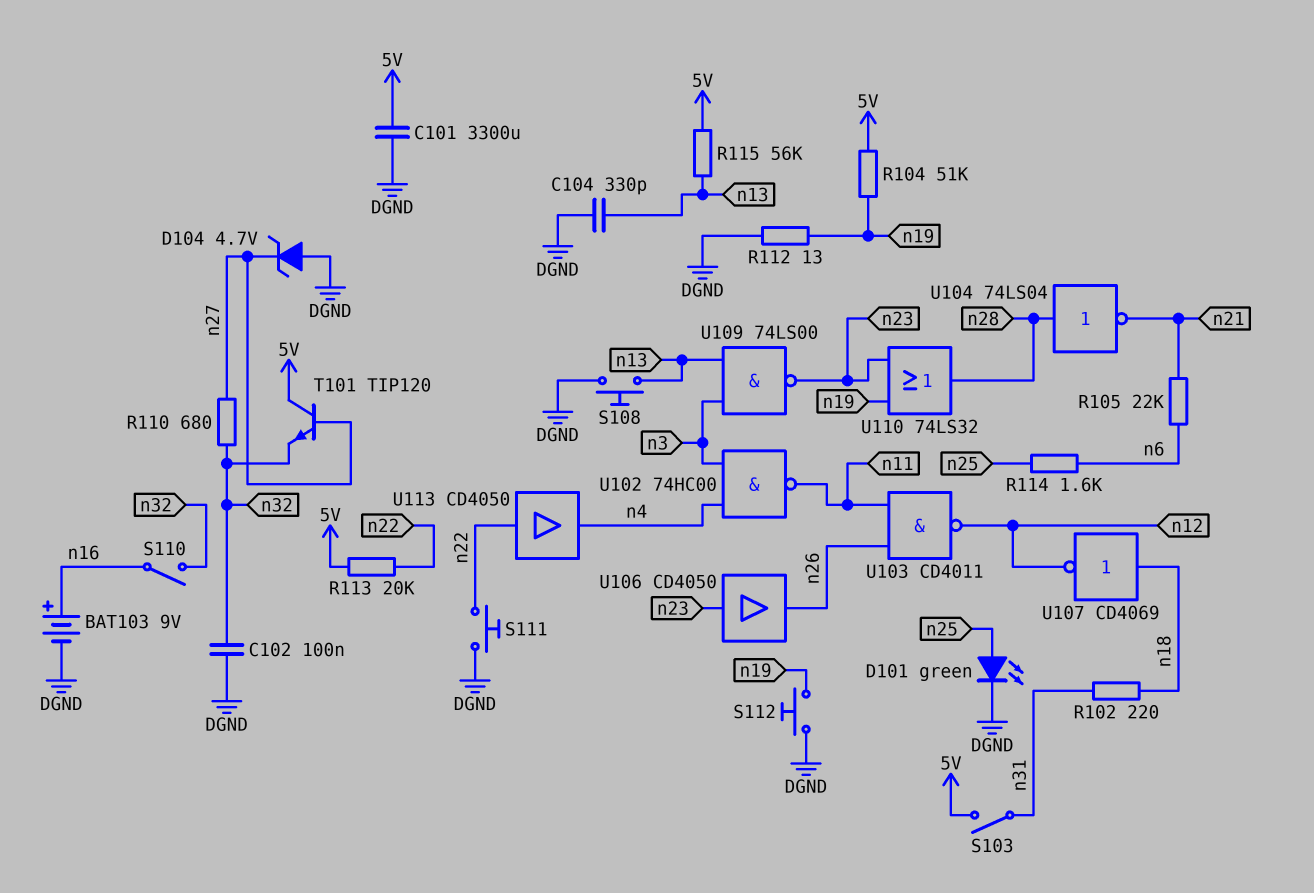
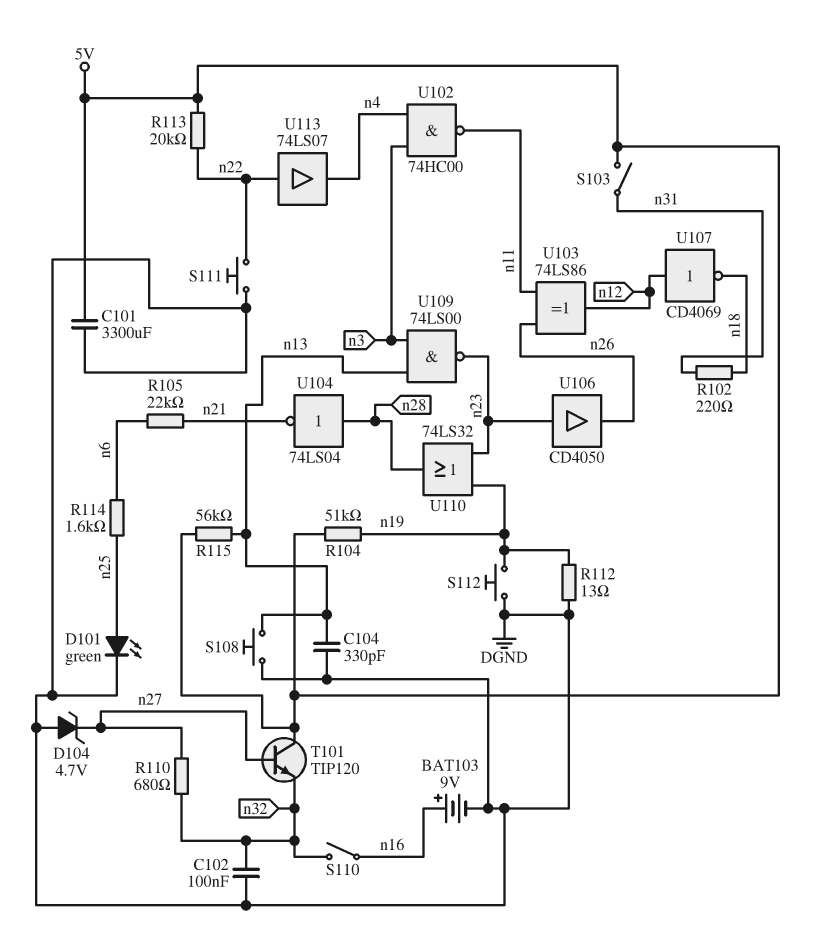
U103: NAND CD4011 (in n11, in n26, out n12) -> XOR 74LS86 (in n11, in n26, out n12)
U107: NOT CD4069 (in n18, out n12) -> NOT CD4069 (in n12, out n18)
U113: buffer CD4050 (in n22, out n4) -> buffer 74LS07 (in n22, out n4)

